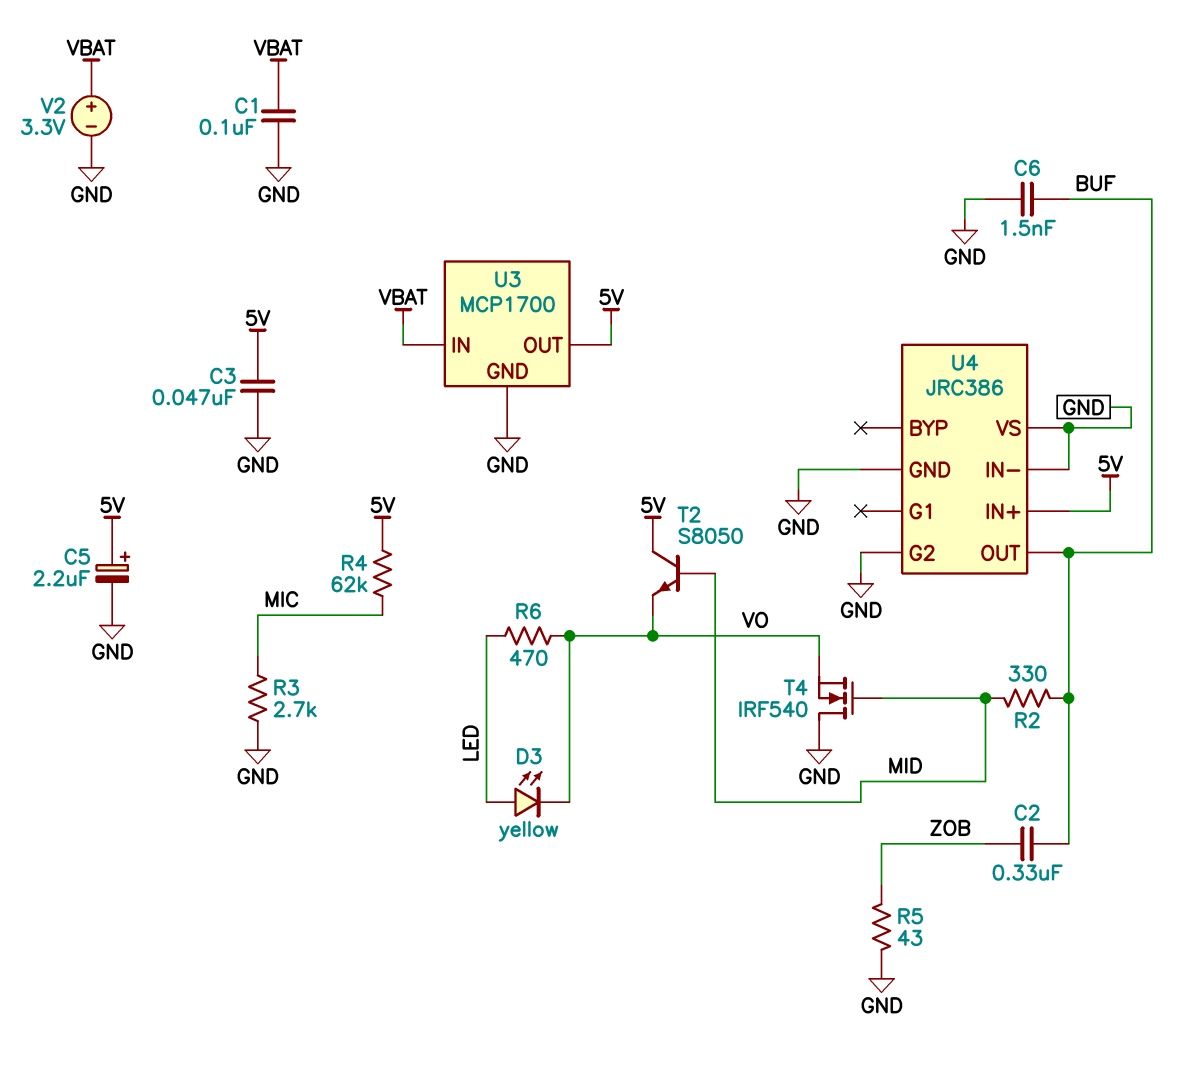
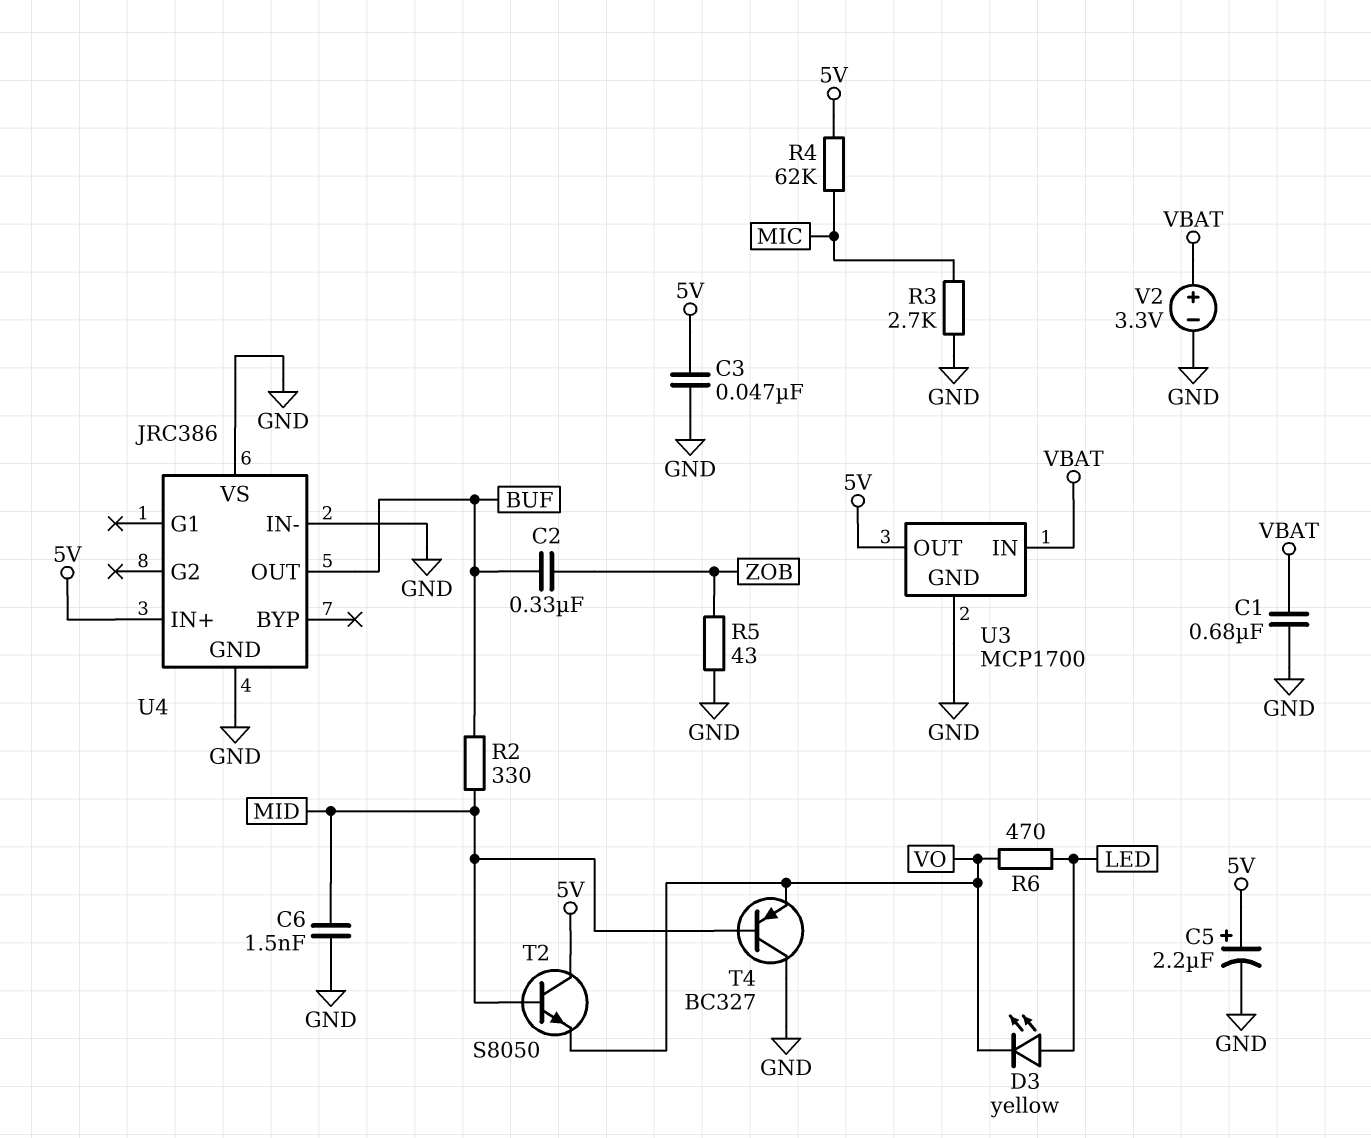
C1: 100nF (GND, VBAT) -> 680nF (GND, VBAT)
C6: 1.5nF (BUF, GND) -> 1.5nF (GND, MID)
T4: NMOS IRF540 (G MID, D GND, S VO) -> PNP BC327 (B MID, C GND, E VO)
U4 pin G2: GND -> none

